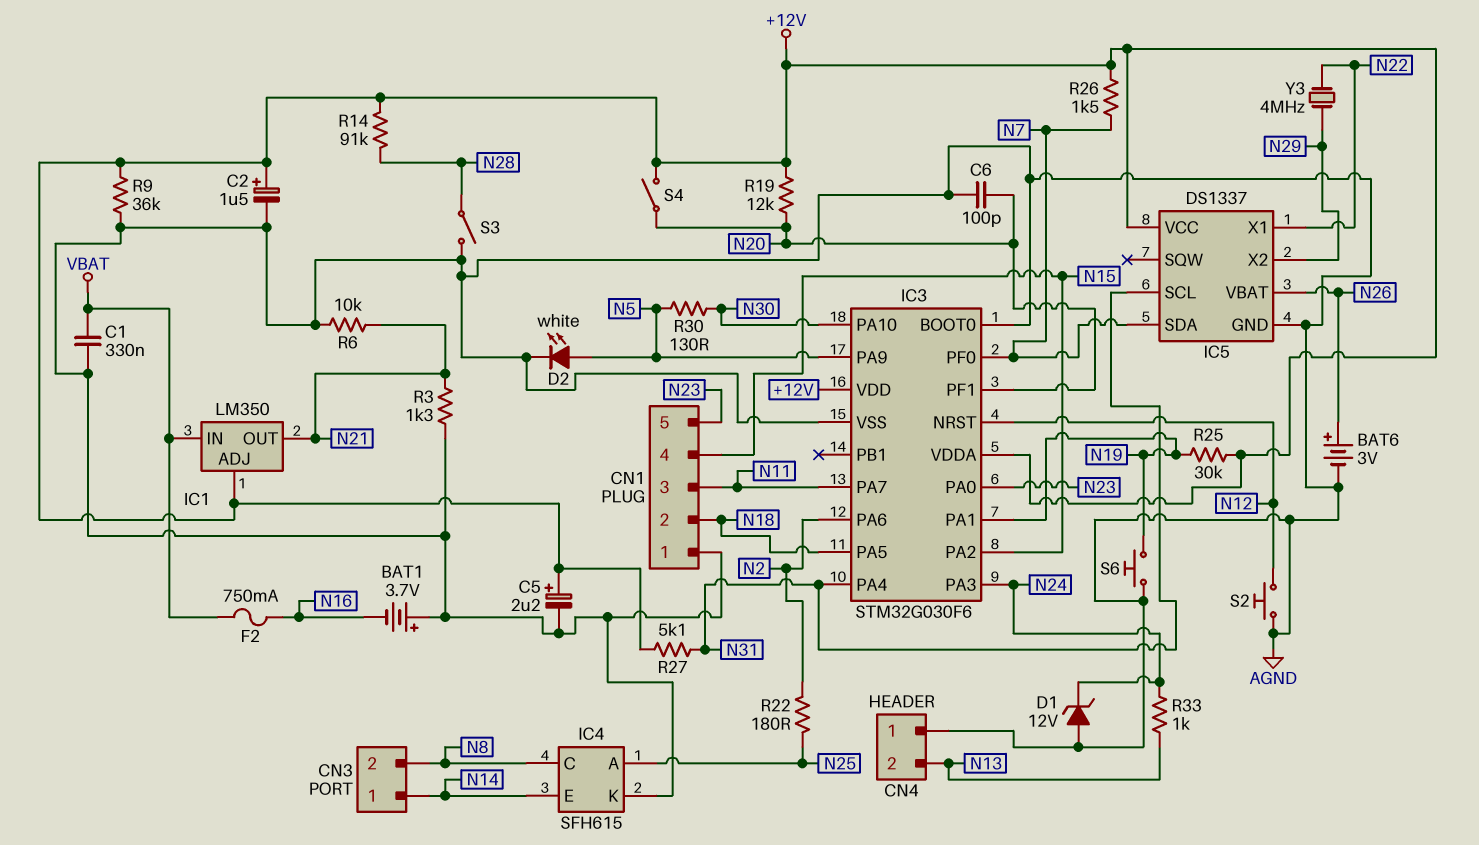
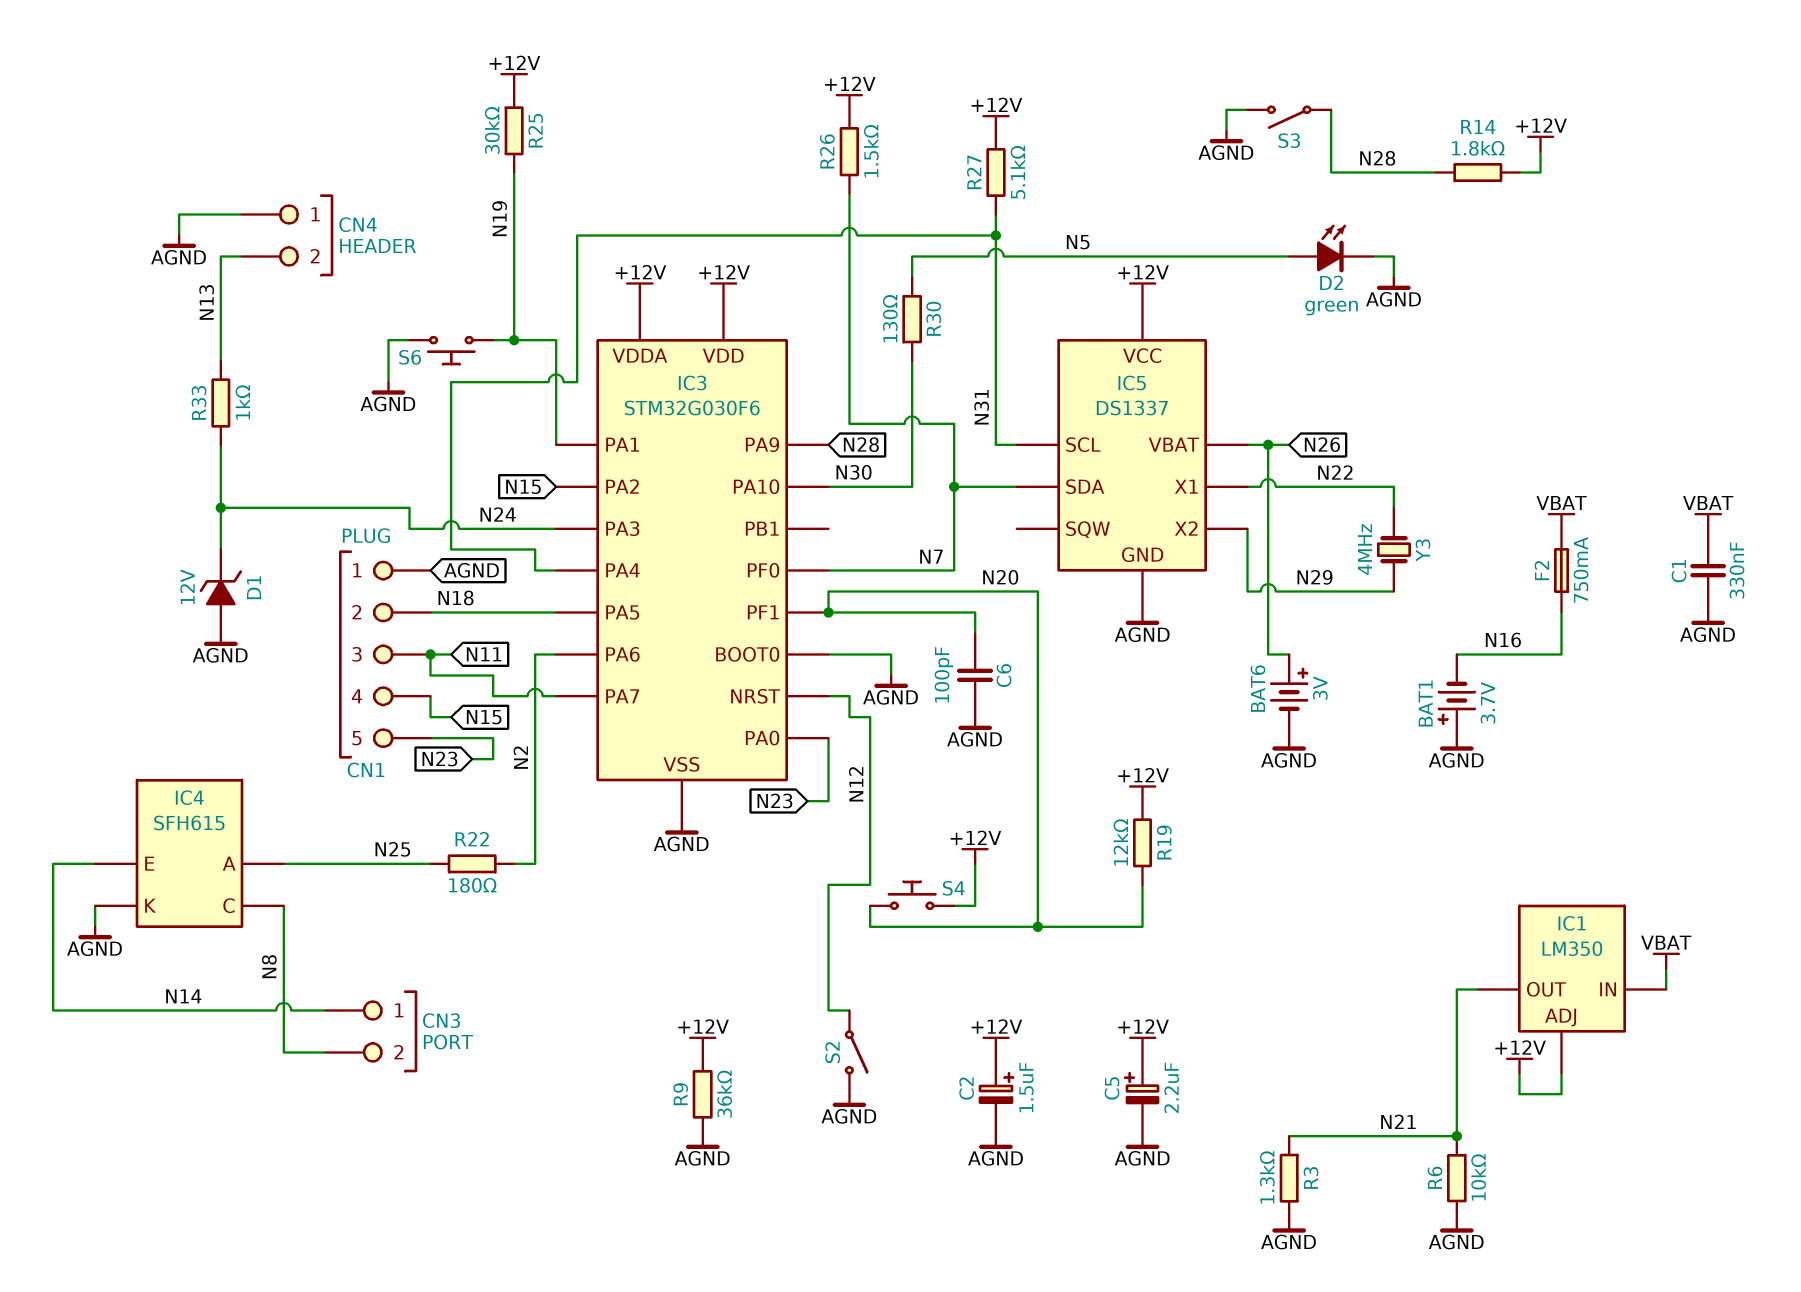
D2: LED white (A N5, K AGND) -> LED green (A N5, K AGND)
IC3 pin PA9: N5 -> N28
R14: 91k (+12V, N28) -> 1.8k (+12V, N28)
S2: button (AGND, N12) -> switch (AGND, N12)
S4: switch (+12V, N20) -> button (+12V, N20)

